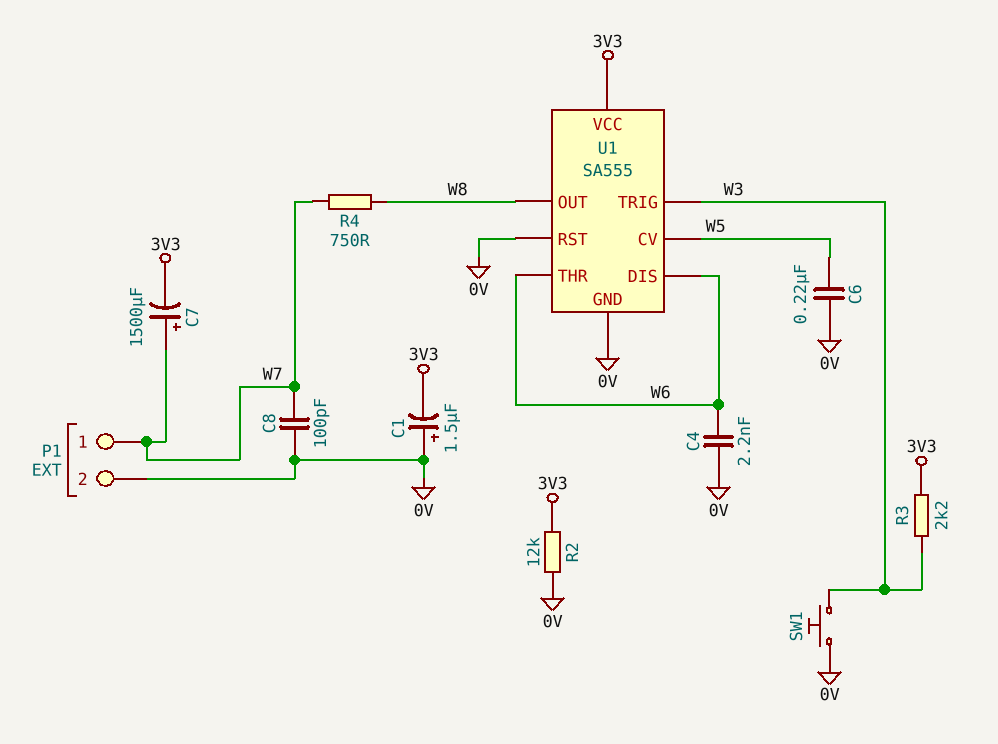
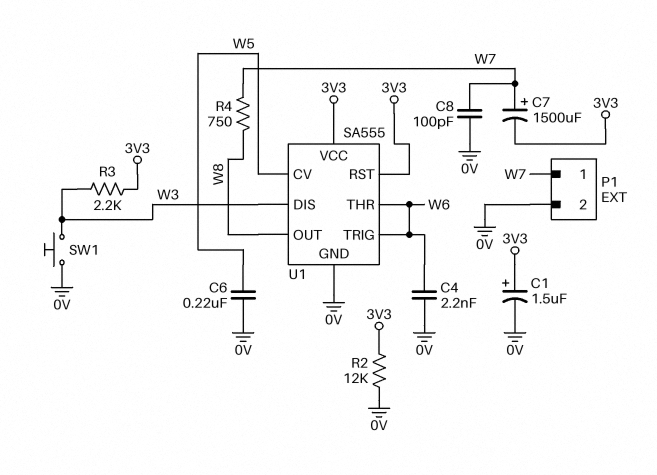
C1: 1.5uF (plus 0V, minus 3V3) -> 1.5uF (plus 3V3, minus 0V)
U1 pin DIS: W6 -> W3
U1 pin RST: 0V -> 3V3
U1 pin TRIG: W3 -> W6

